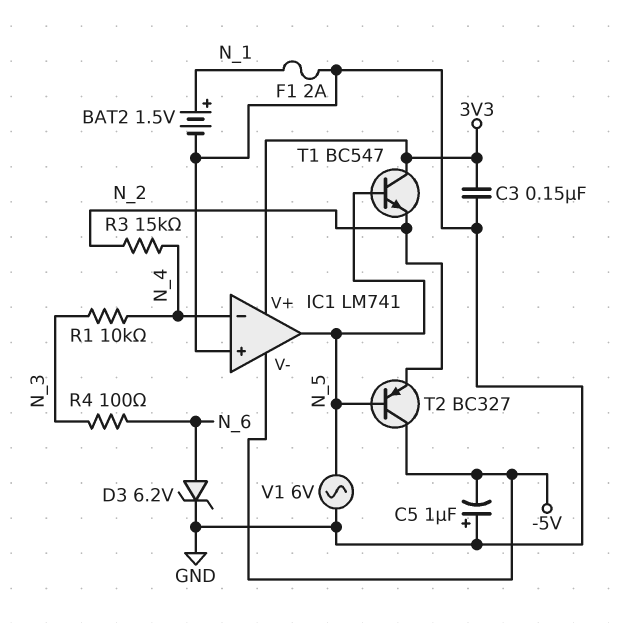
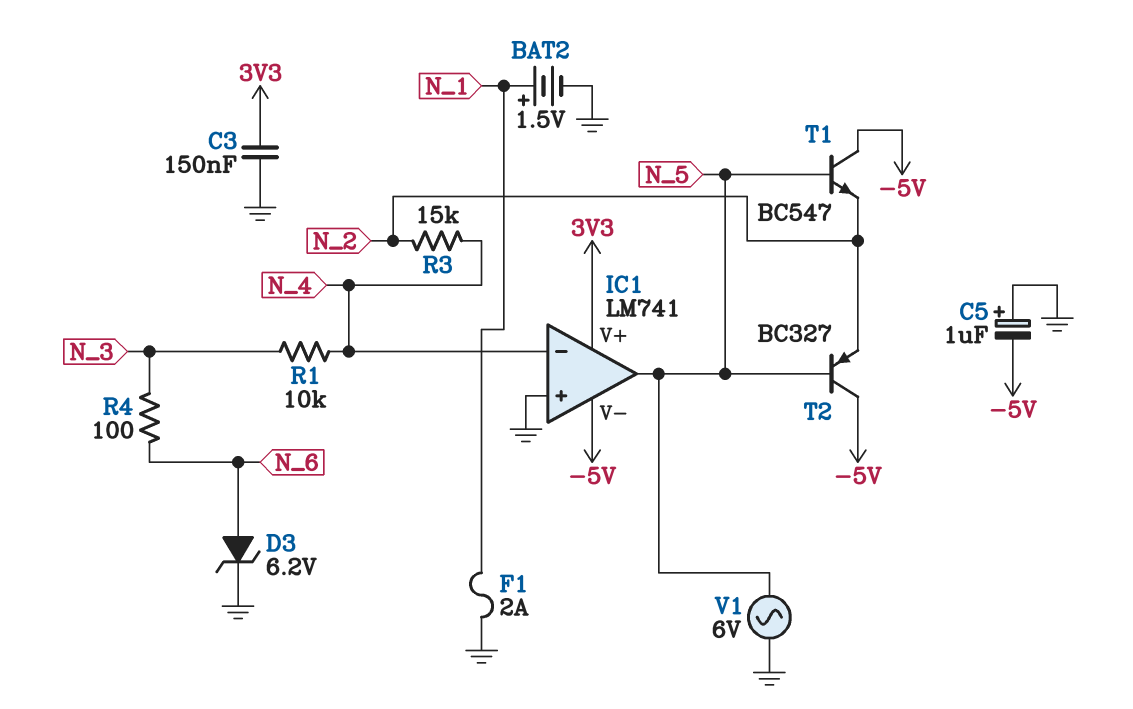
T1: NPN BC547 (B N_5, C 3V3, E N_2) -> NPN BC547 (B N_5, C -5V, E N_2)

